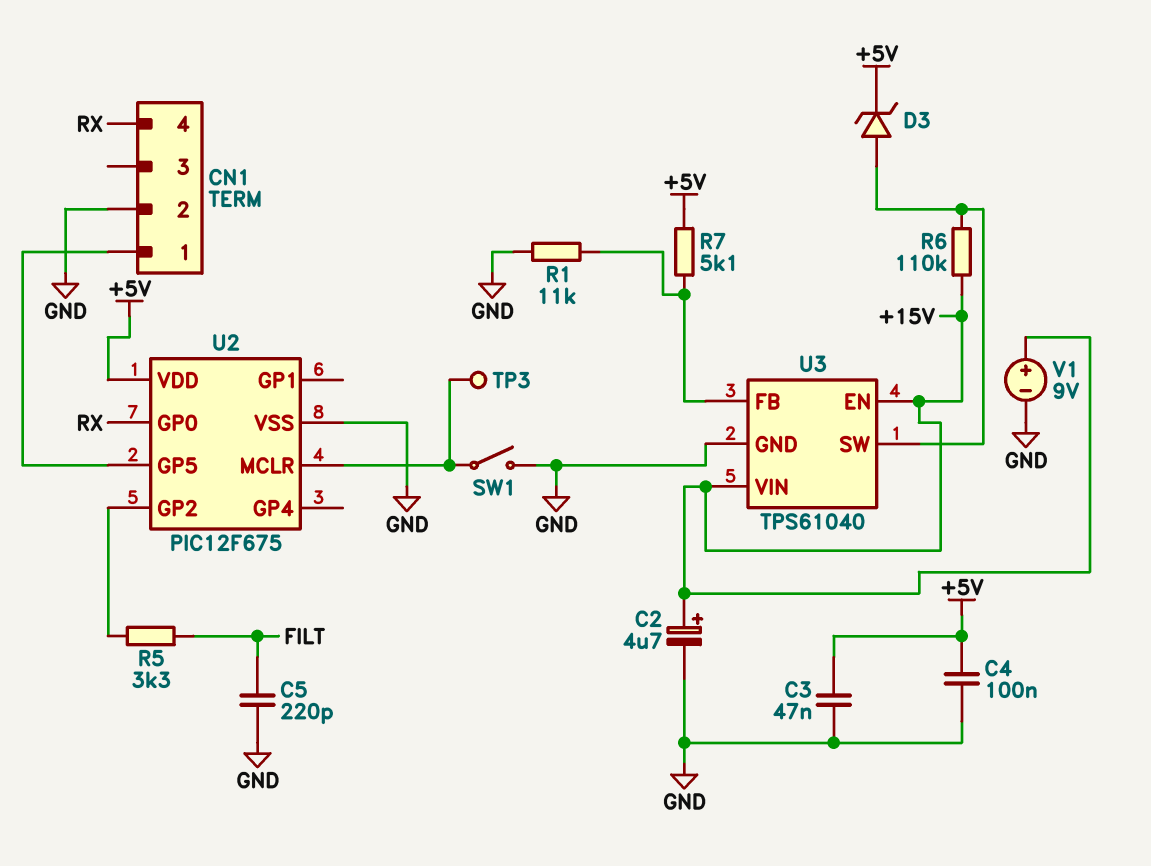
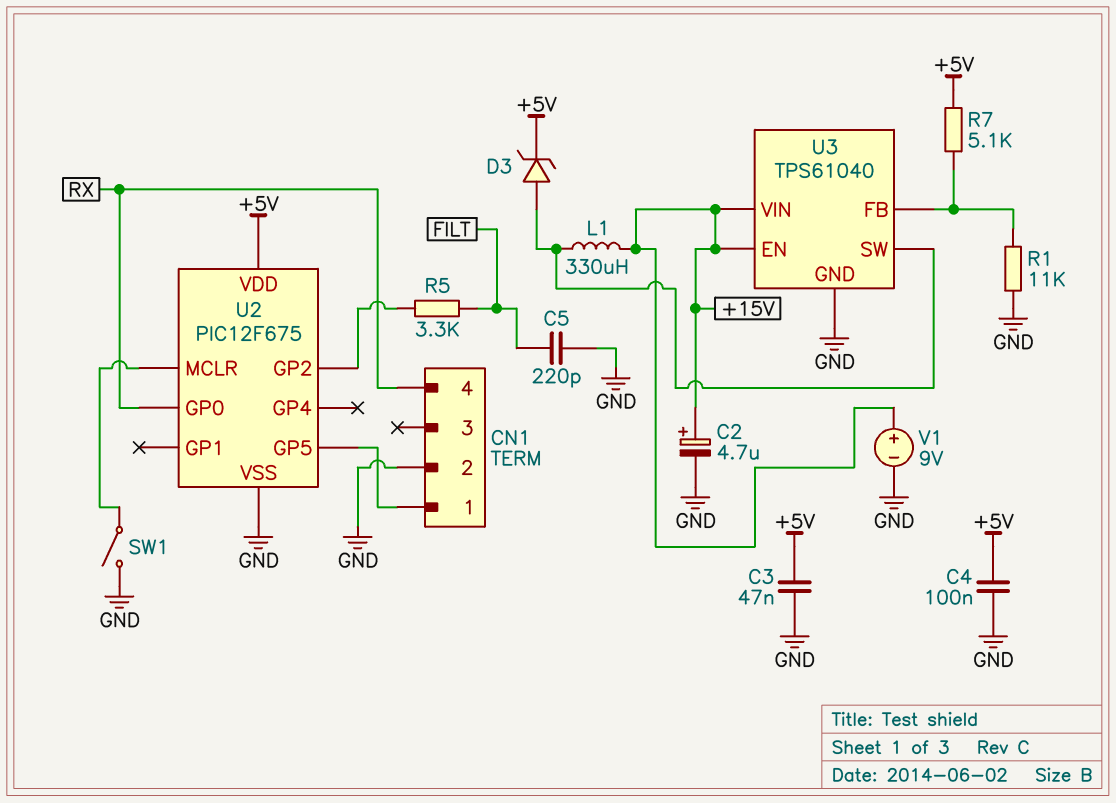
L1: none -> 330uH (+15V, U3/SW)
R6: 110k (+15V, U3/SW) -> none
TP3: test point (U2/MCLR) -> none

